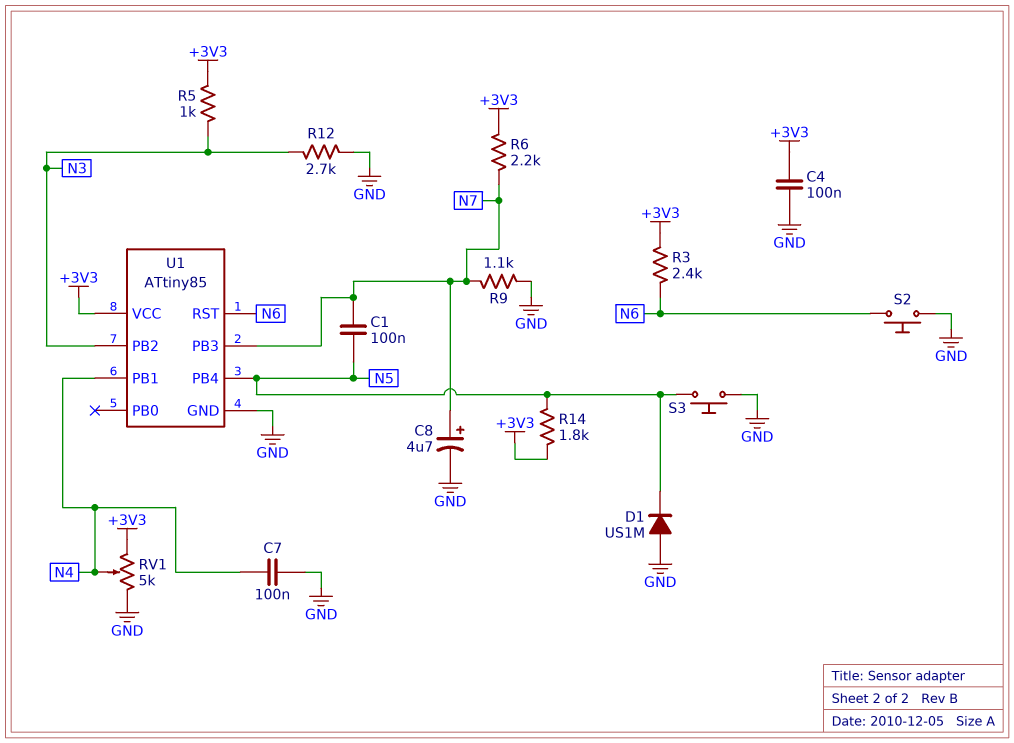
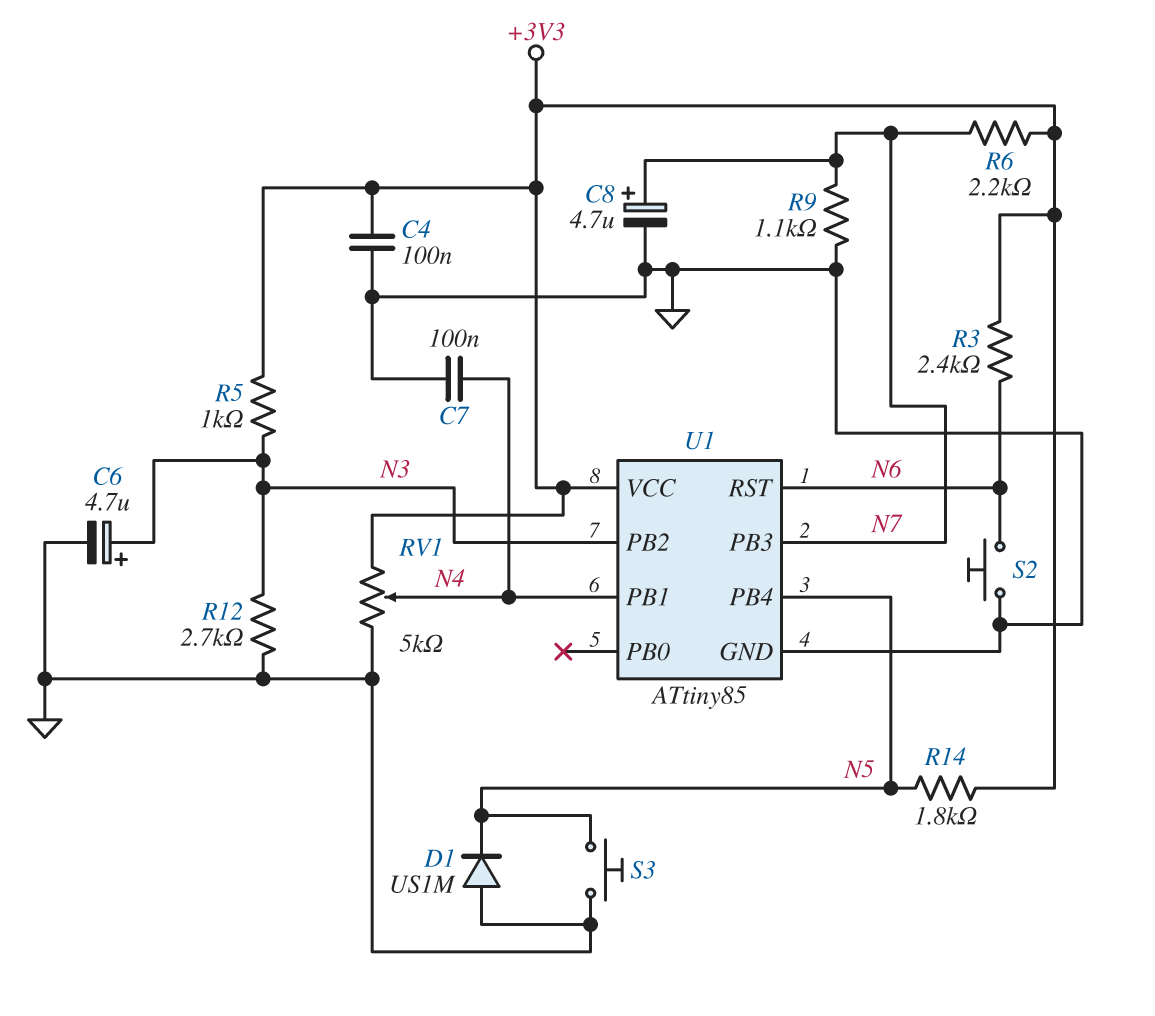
C1: 100nF (N5, N7) -> none
C6: none -> 4.7uF (plus N3, minus GND)

